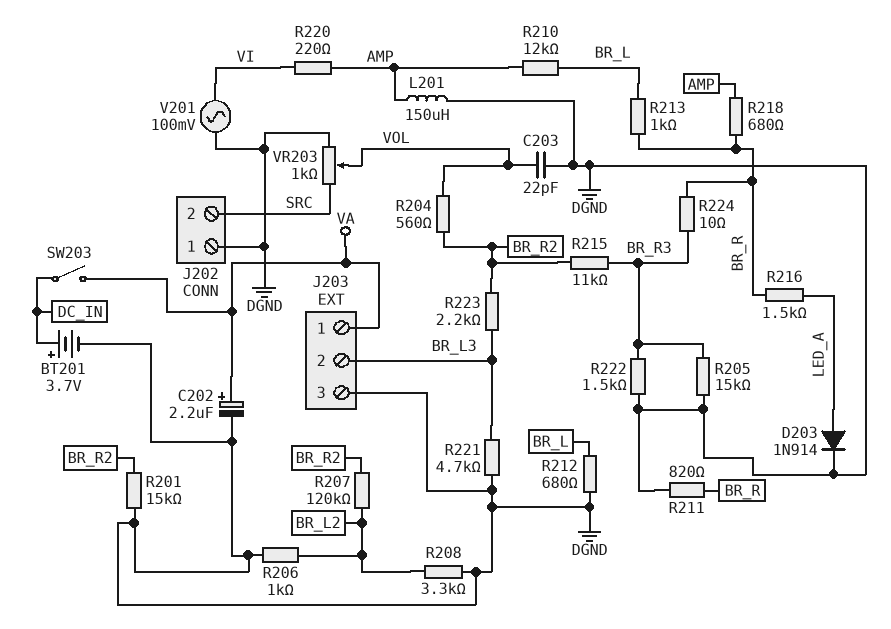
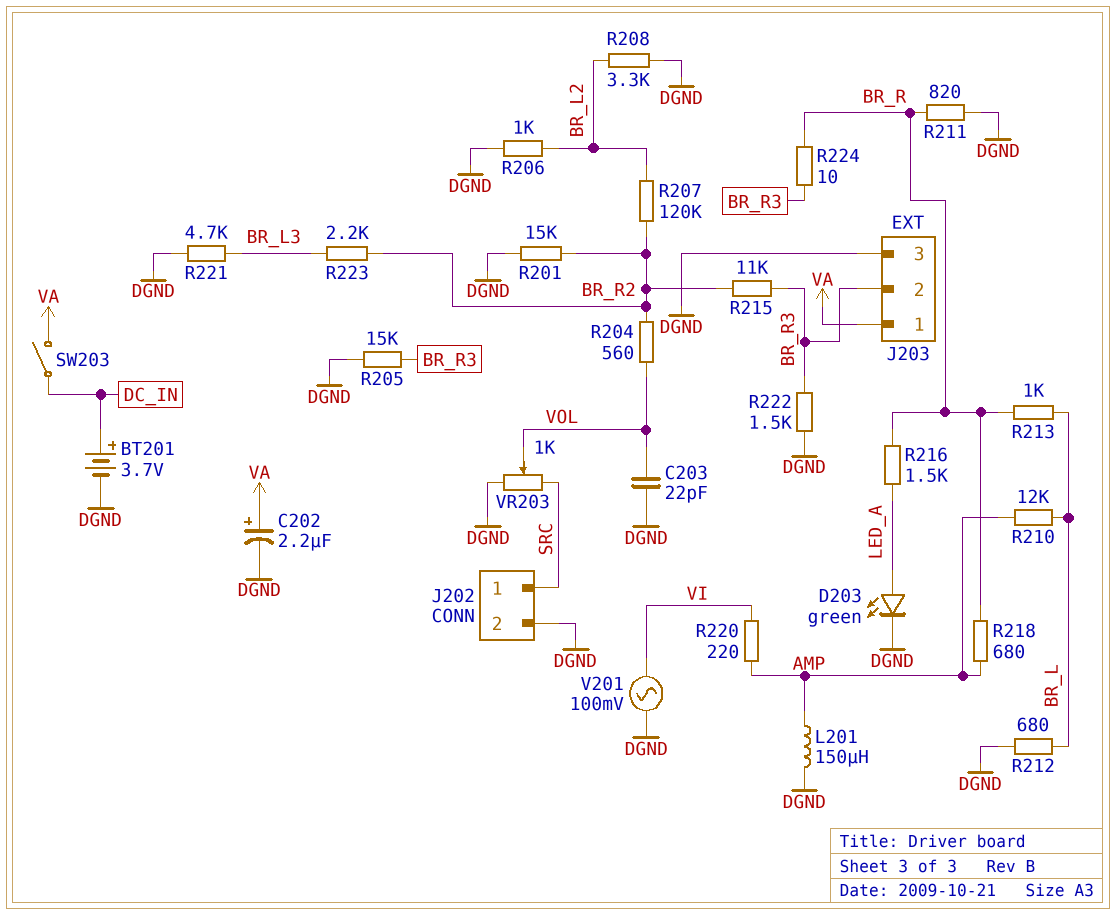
D203: diode 1N914 (A LED_A, K DGND) -> LED green (A LED_A, K DGND)
J202 pin 1: DGND -> SRC
J202 pin 2: SRC -> DGND
J203 pin 2: BR_L3 -> BR_R3

